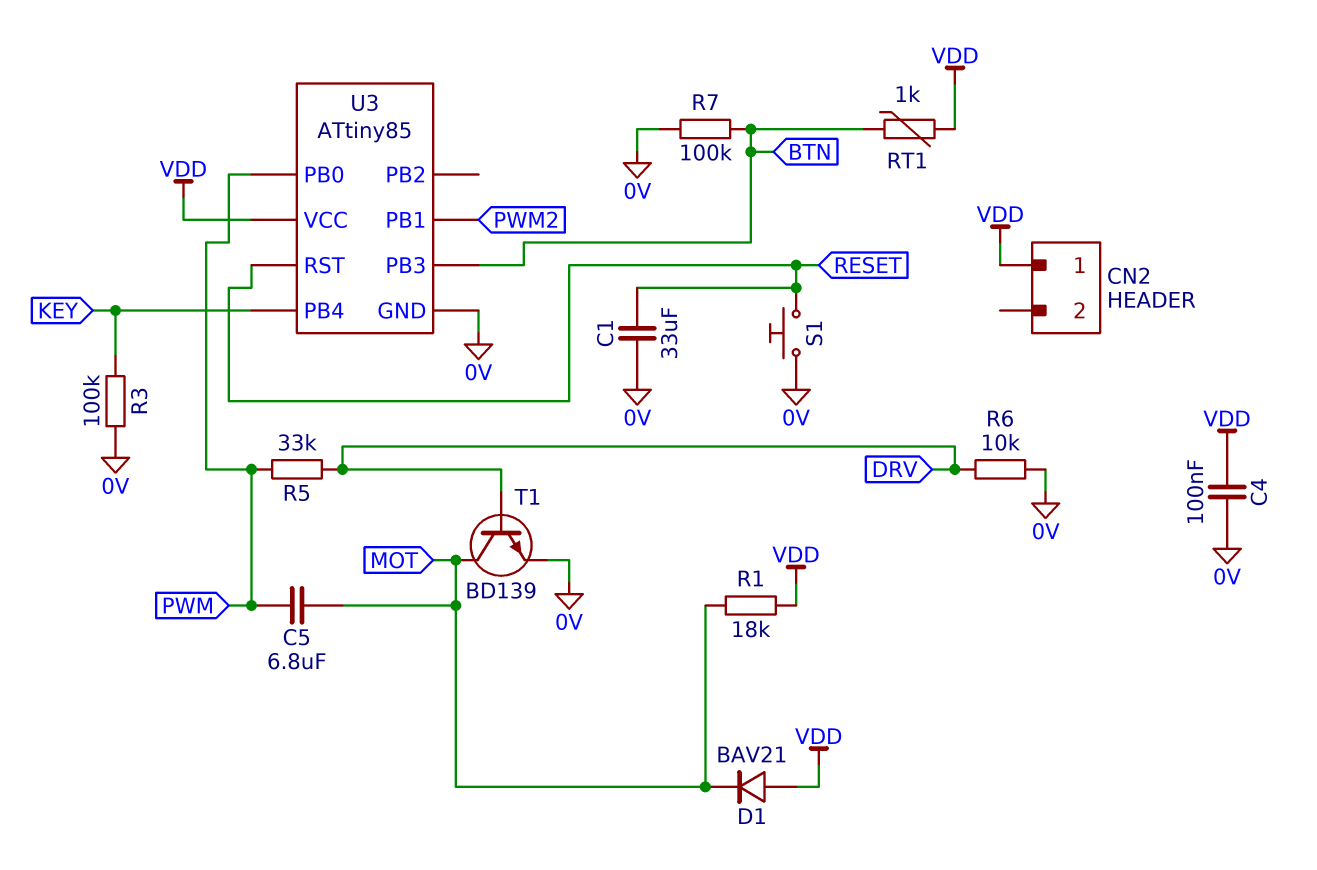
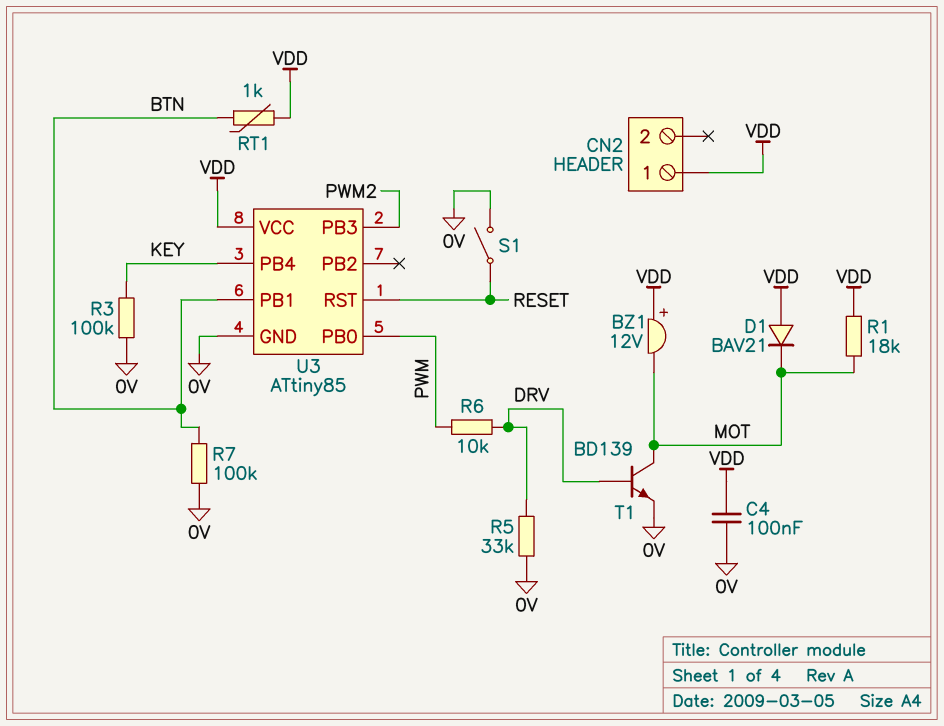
BZ1: none -> buzzer 12V (plus VDD, minus MOT)
C1: 33uF (0V, RESET) -> none
C5: 6.8uF (MOT, PWM) -> none
R5: 33k (DRV, PWM) -> 33k (0V, DRV)
R6: 10k (0V, DRV) -> 10k (DRV, PWM)
S1: button (0V, RESET) -> switch (0V, RESET)
U3 pin PB1: PWM2 -> BTN
U3 pin PB3: BTN -> PWM2

